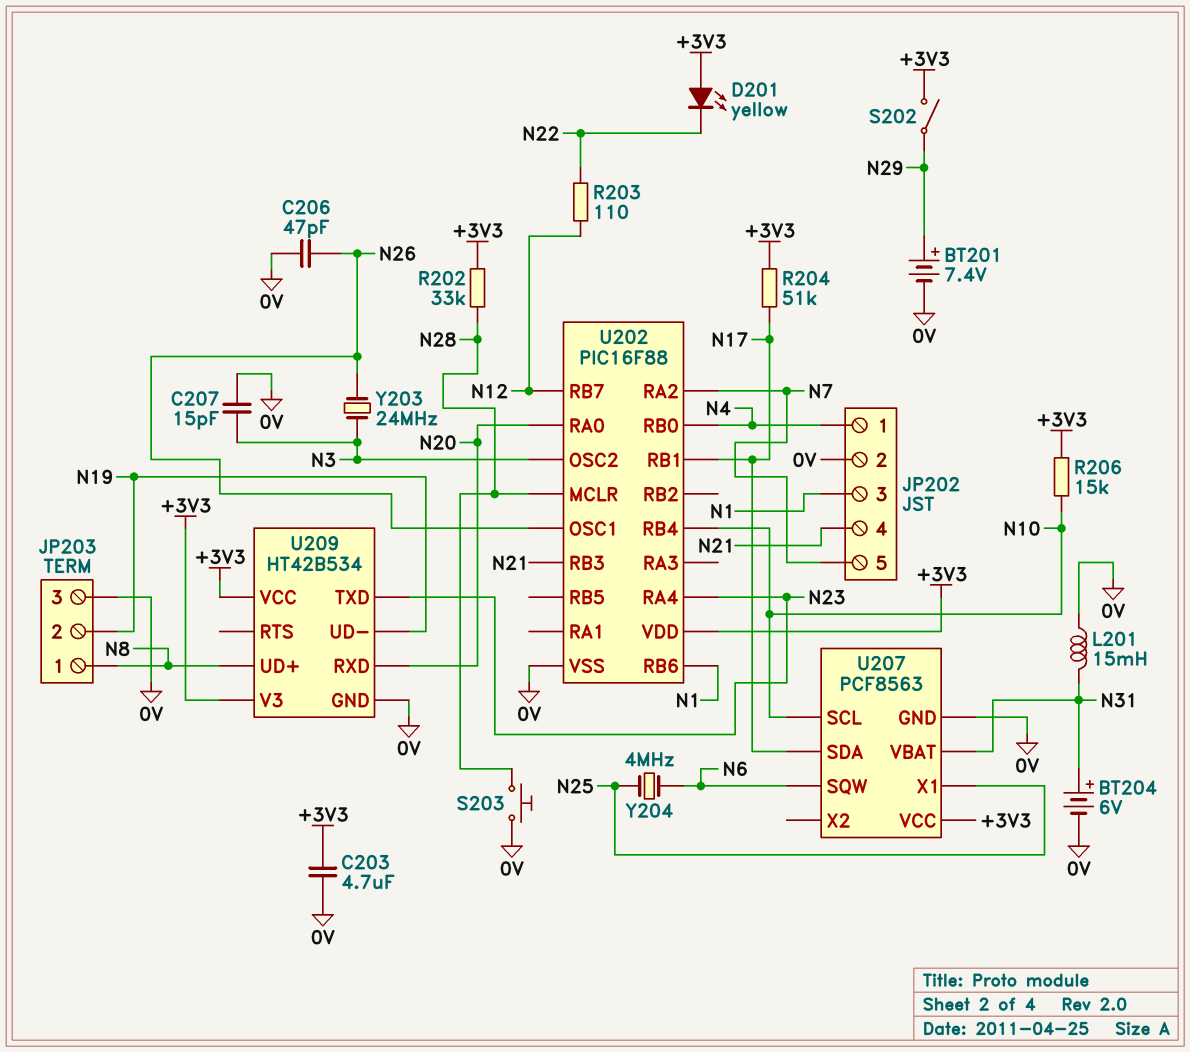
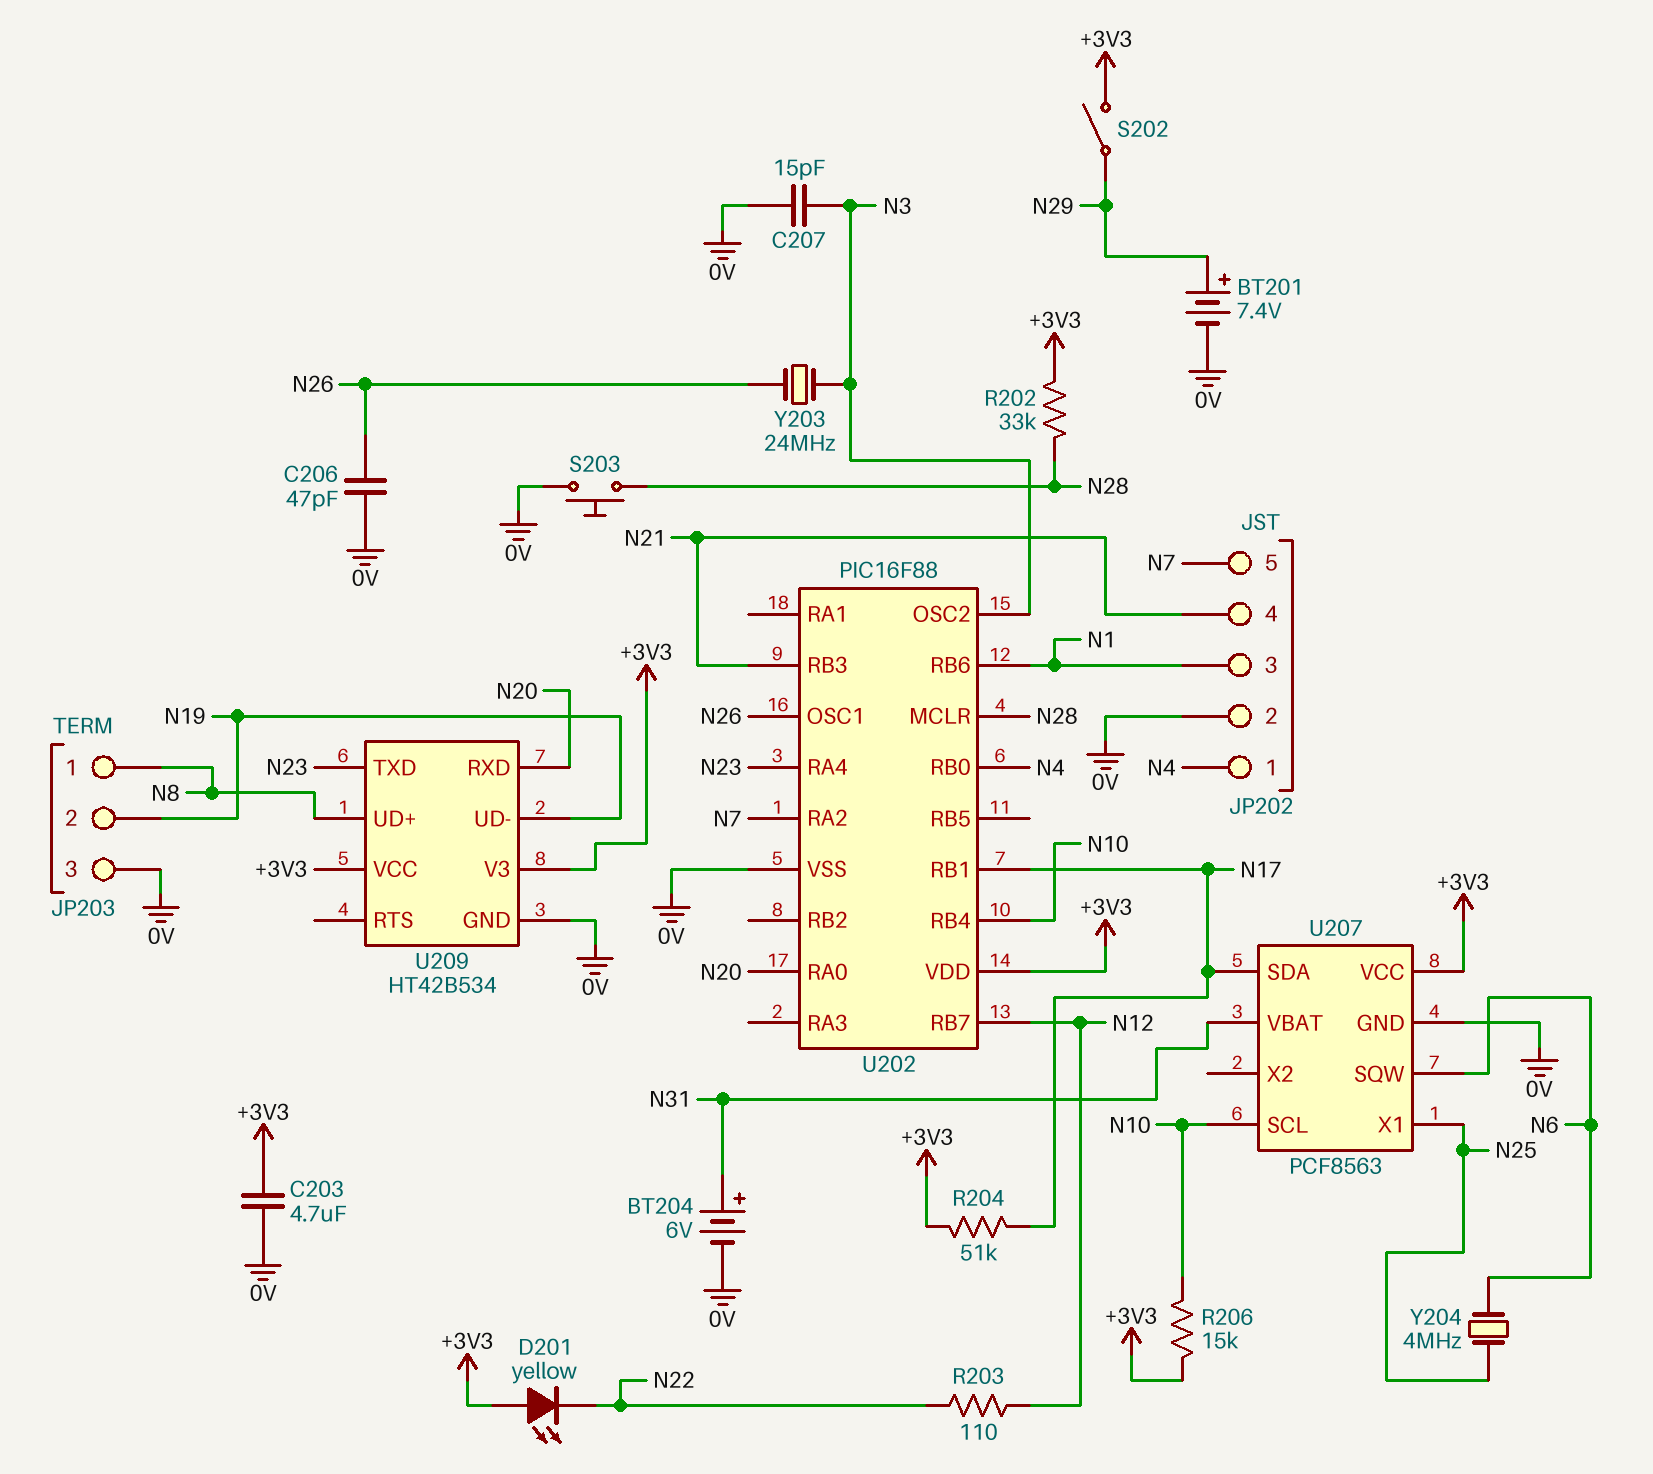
L201: 15mH (0V, N31) -> none

